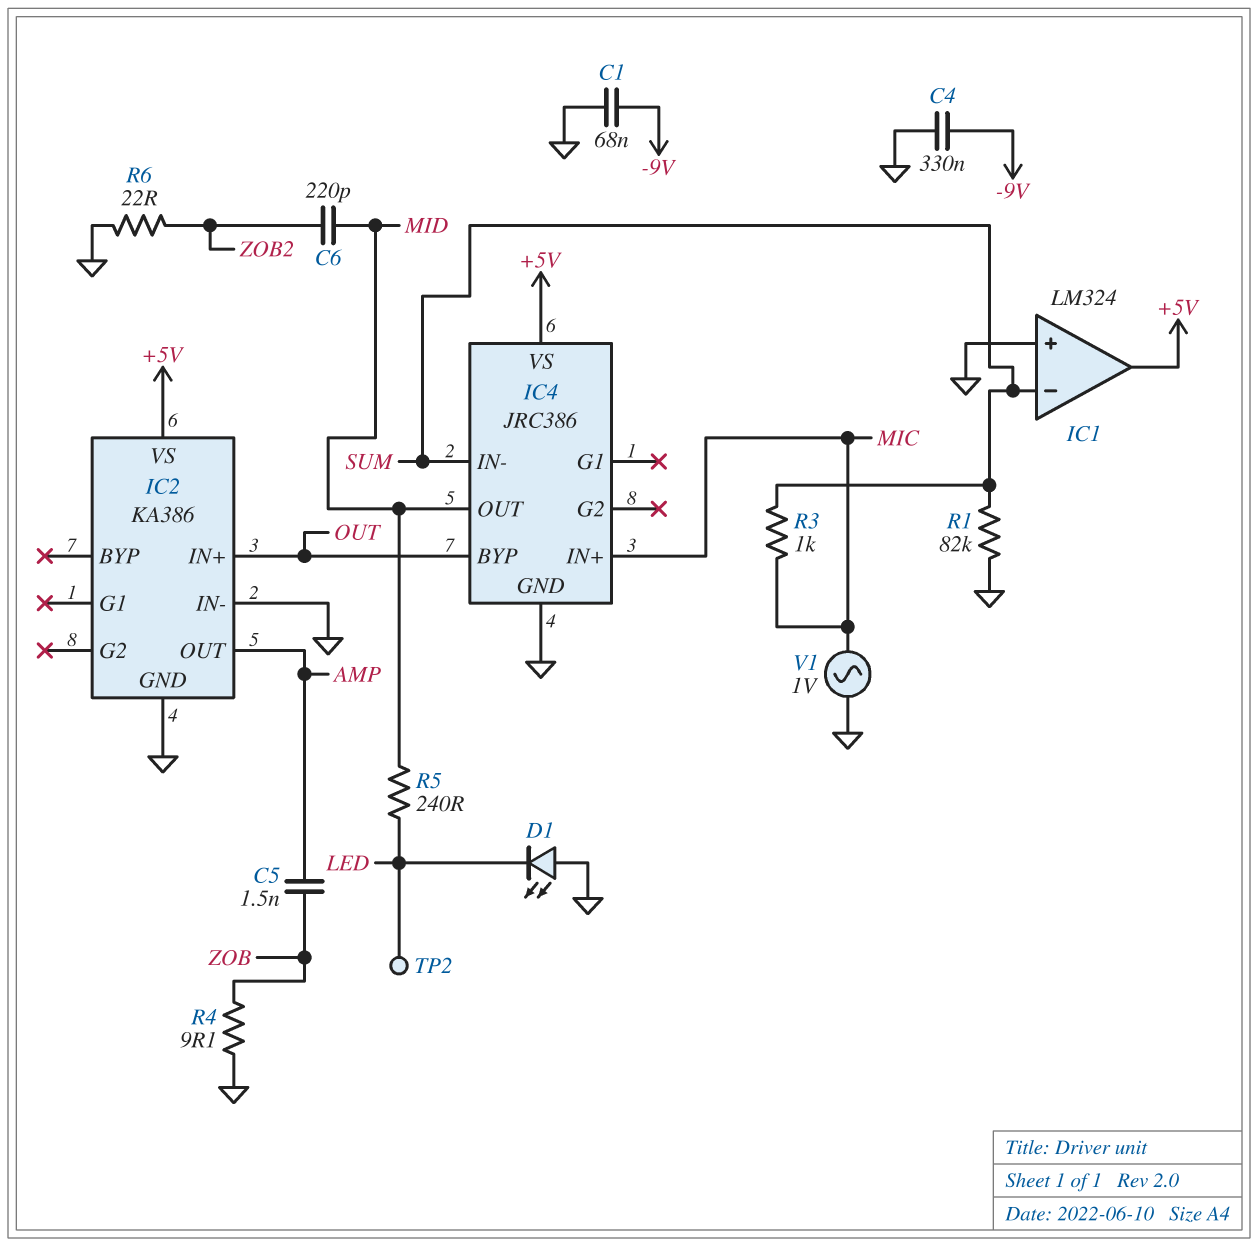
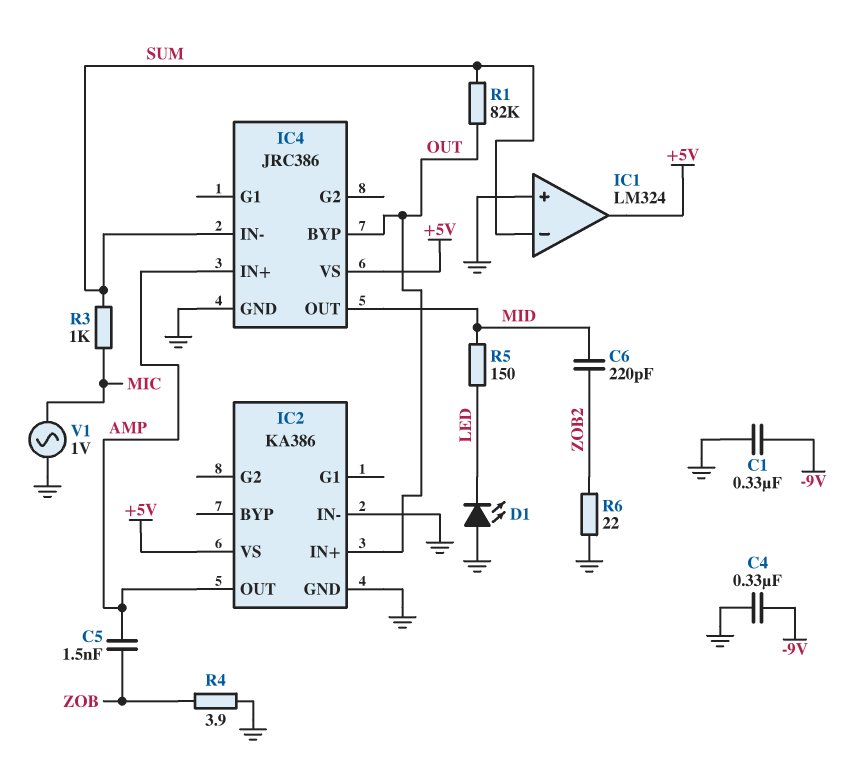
C1: 68nF (-9V, GND) -> 330nF (-9V, GND)
IC4 pin IN+: MIC -> AMP
R1: 82k (GND, SUM) -> 82k (OUT, SUM)
R4: 9.1 (GND, ZOB) -> 3.9 (GND, ZOB)
R5: 240 (LED, MID) -> 150 (LED, MID)
TP2: test point (LED) -> none

